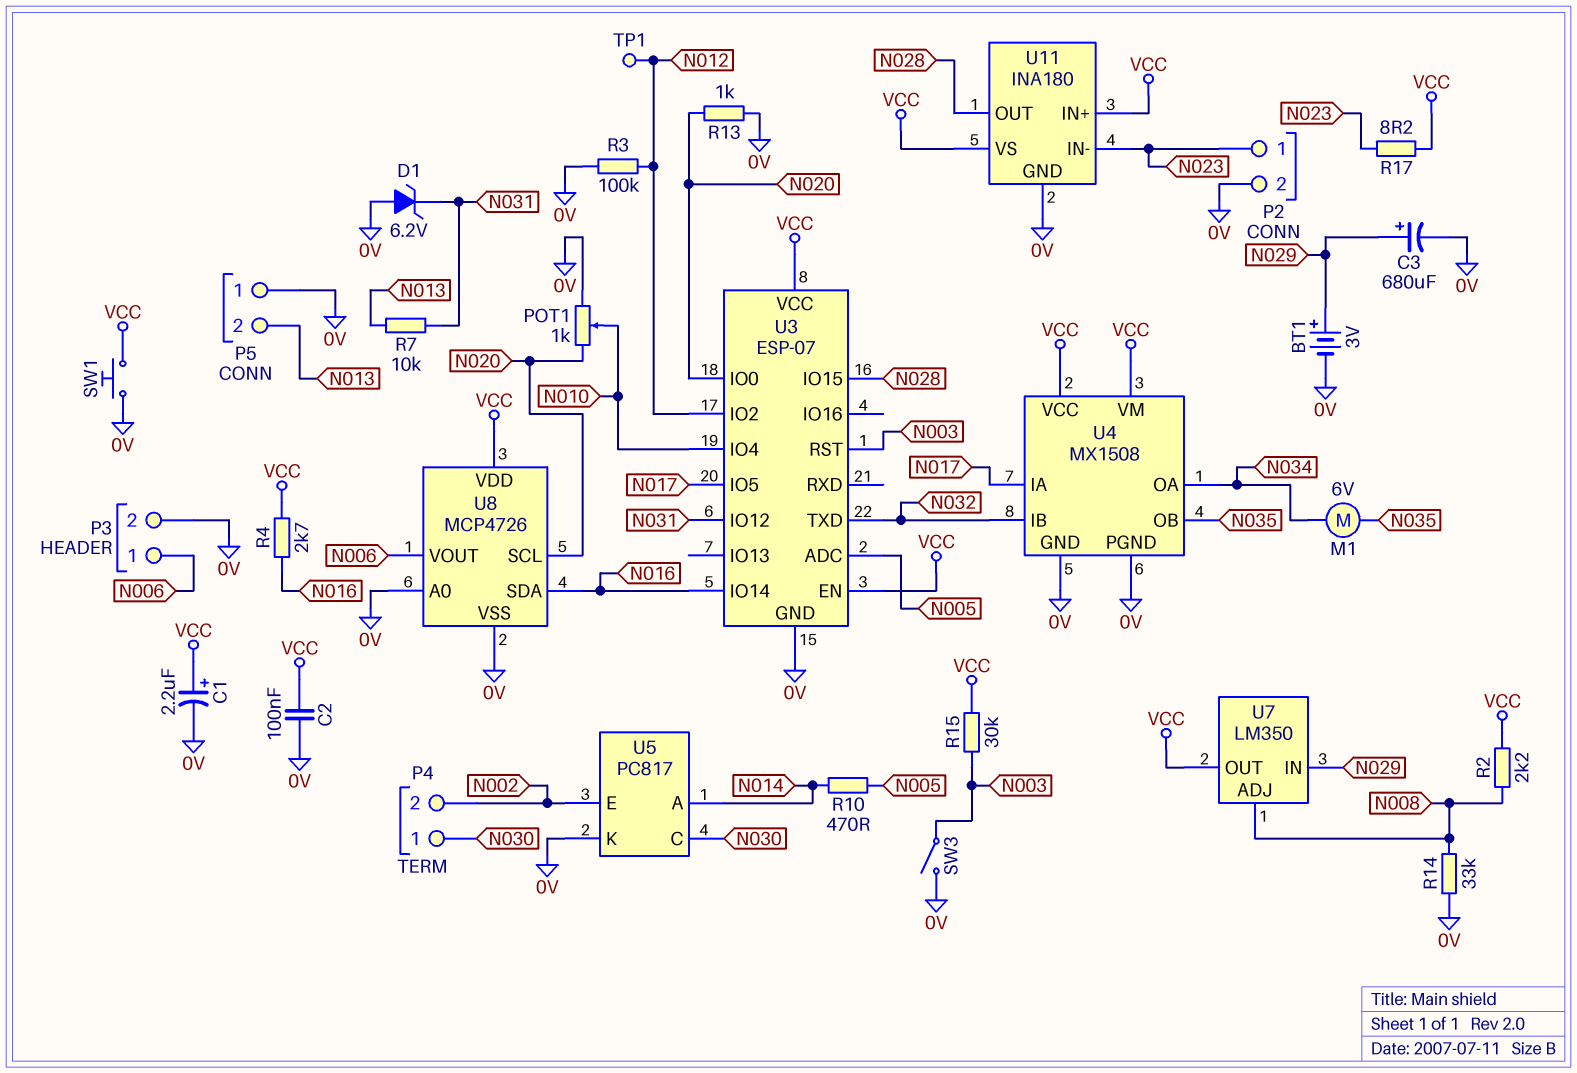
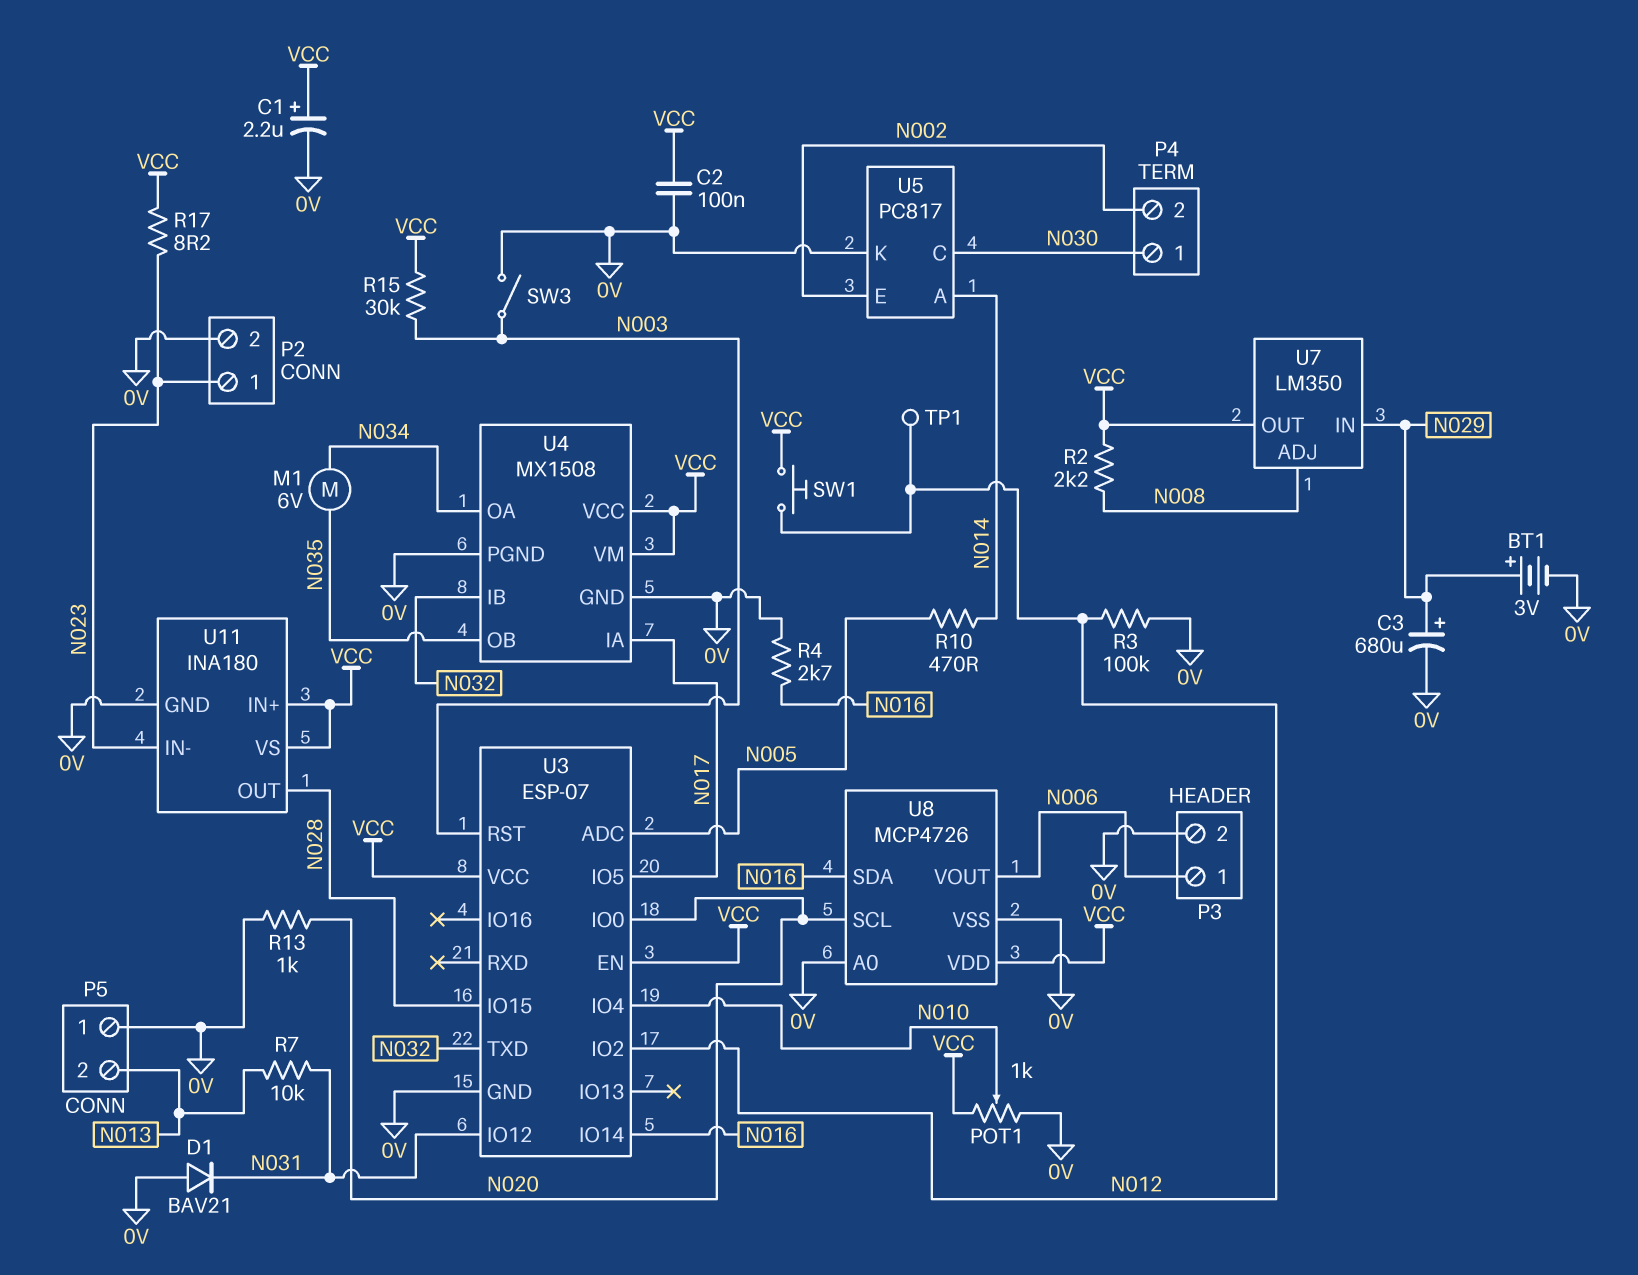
D1: zener 6.2V (A 0V, K N031) -> diode BAV21 (A 0V, K N031)
POT1: 1k (0V, N020, wiper N010) -> 1k (0V, VCC, wiper N010)
R4: 2.7k (N016, VCC) -> 2.7k (0V, N016)
R14: 33k (0V, N008) -> none
SW1: button (0V, VCC) -> button (N012, VCC)

